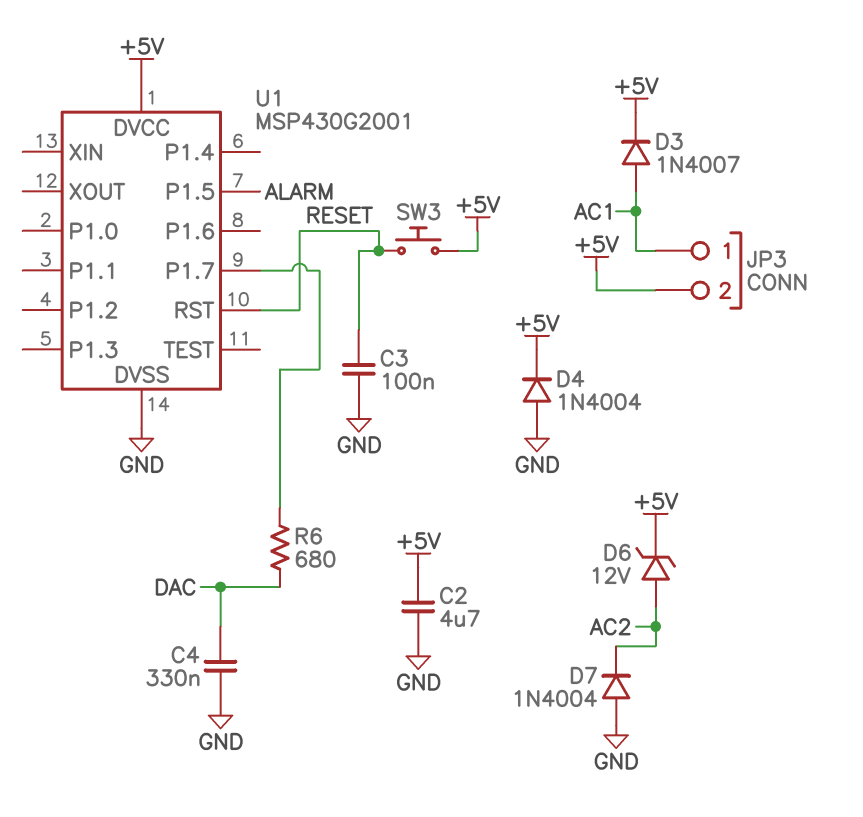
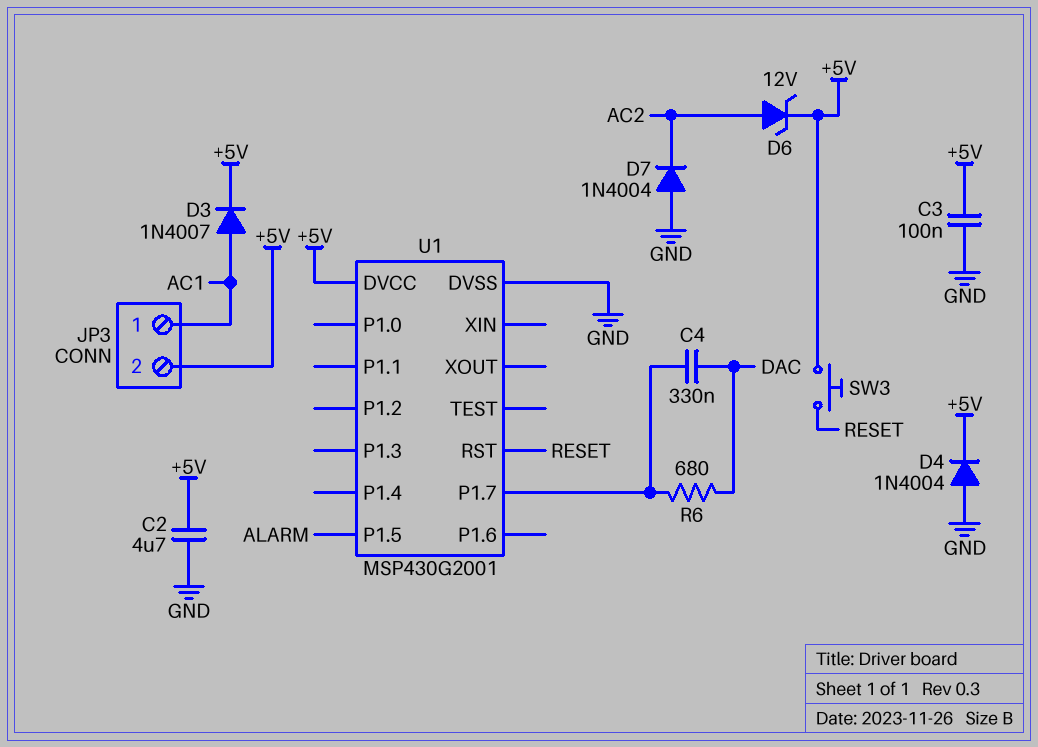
C3: 100nF (GND, RESET) -> 100nF (+5V, GND)
C4: 330nF (DAC, GND) -> 330nF (DAC, U1/P1.7)

